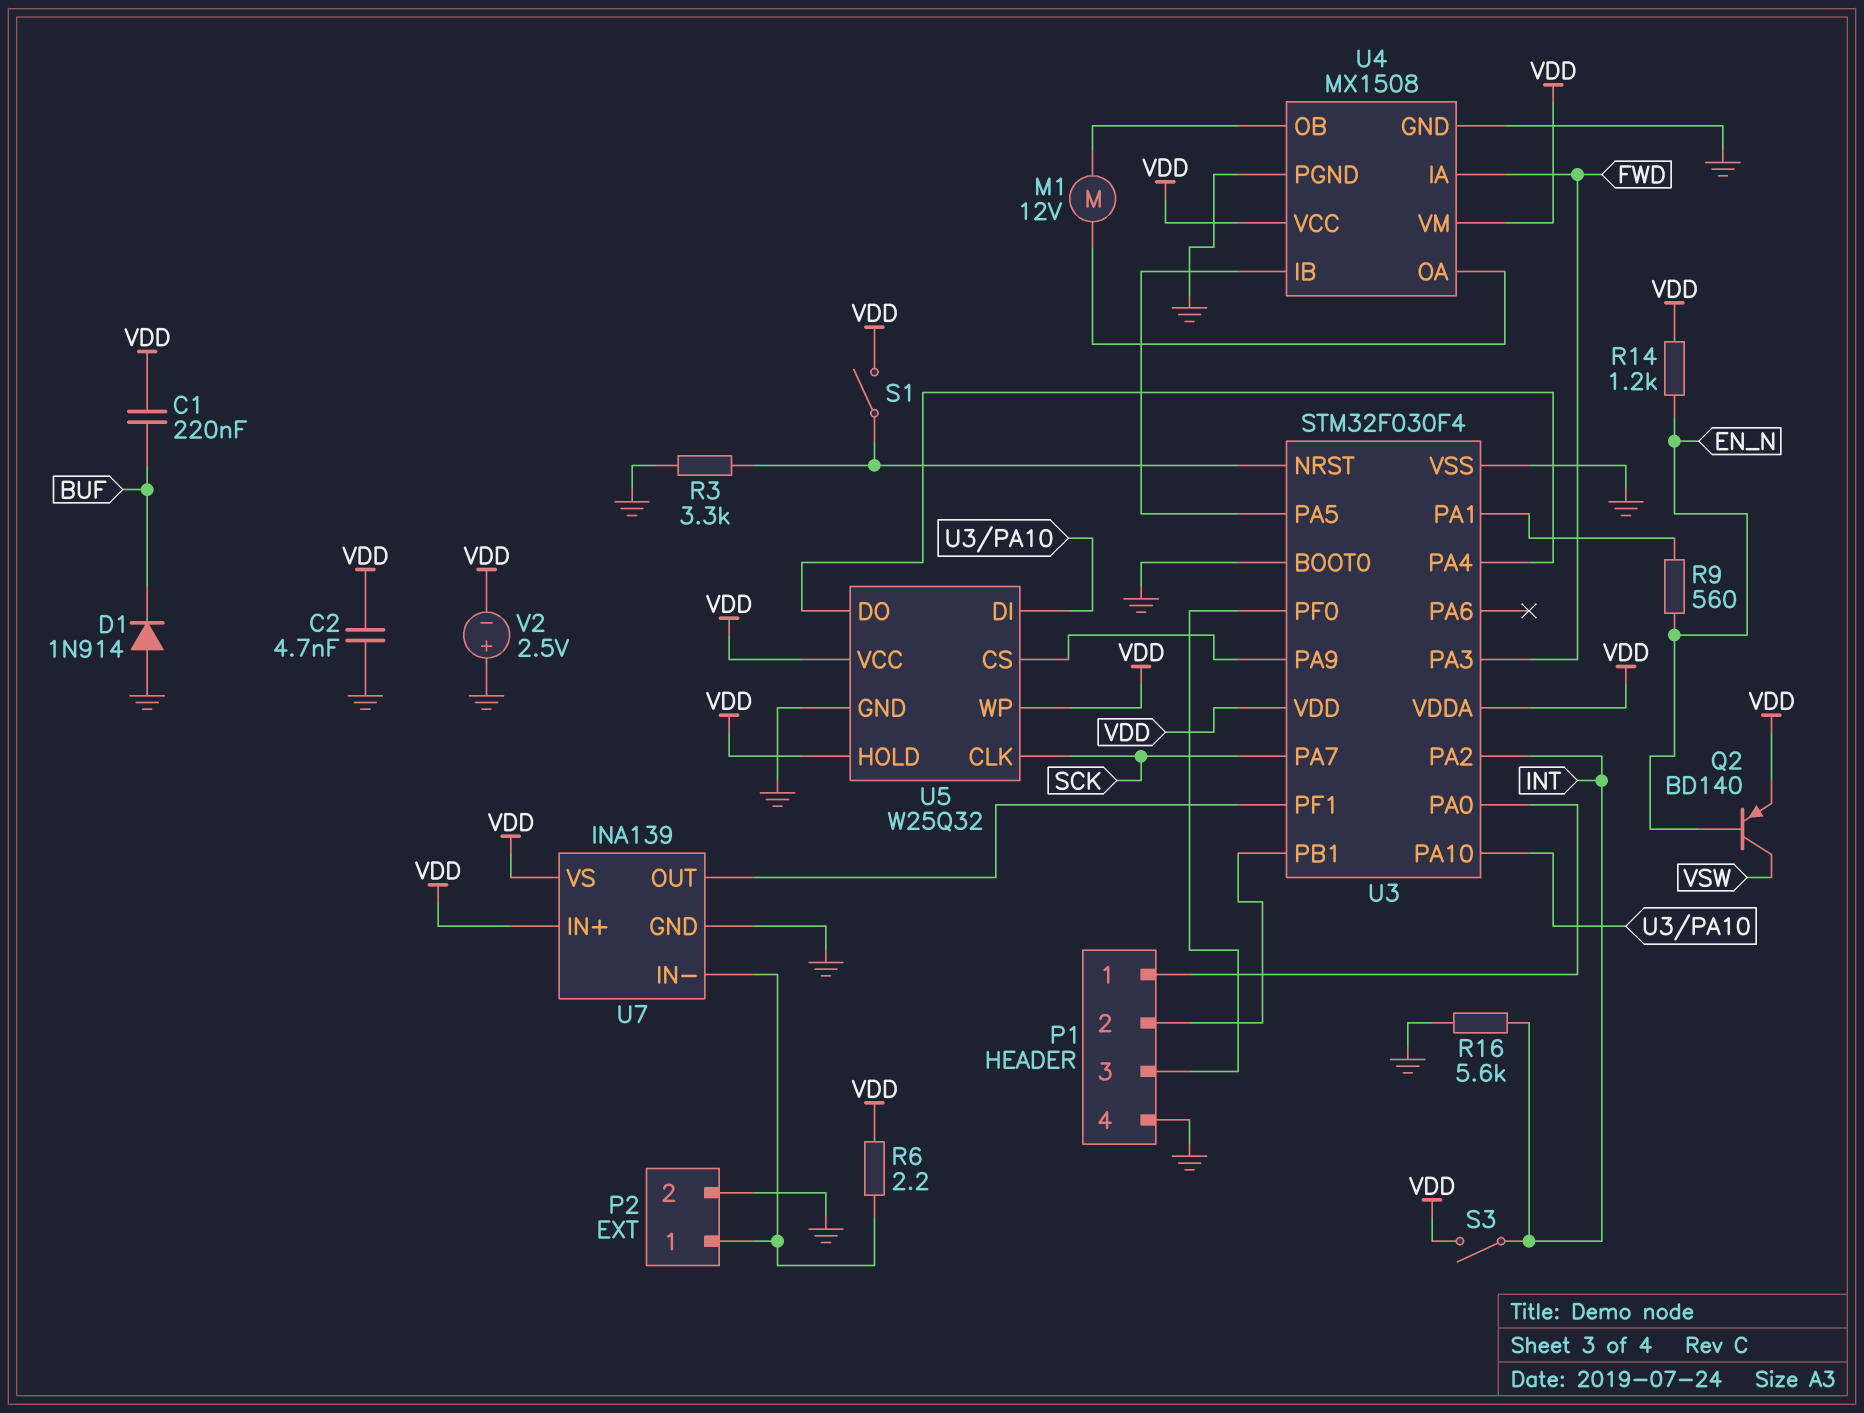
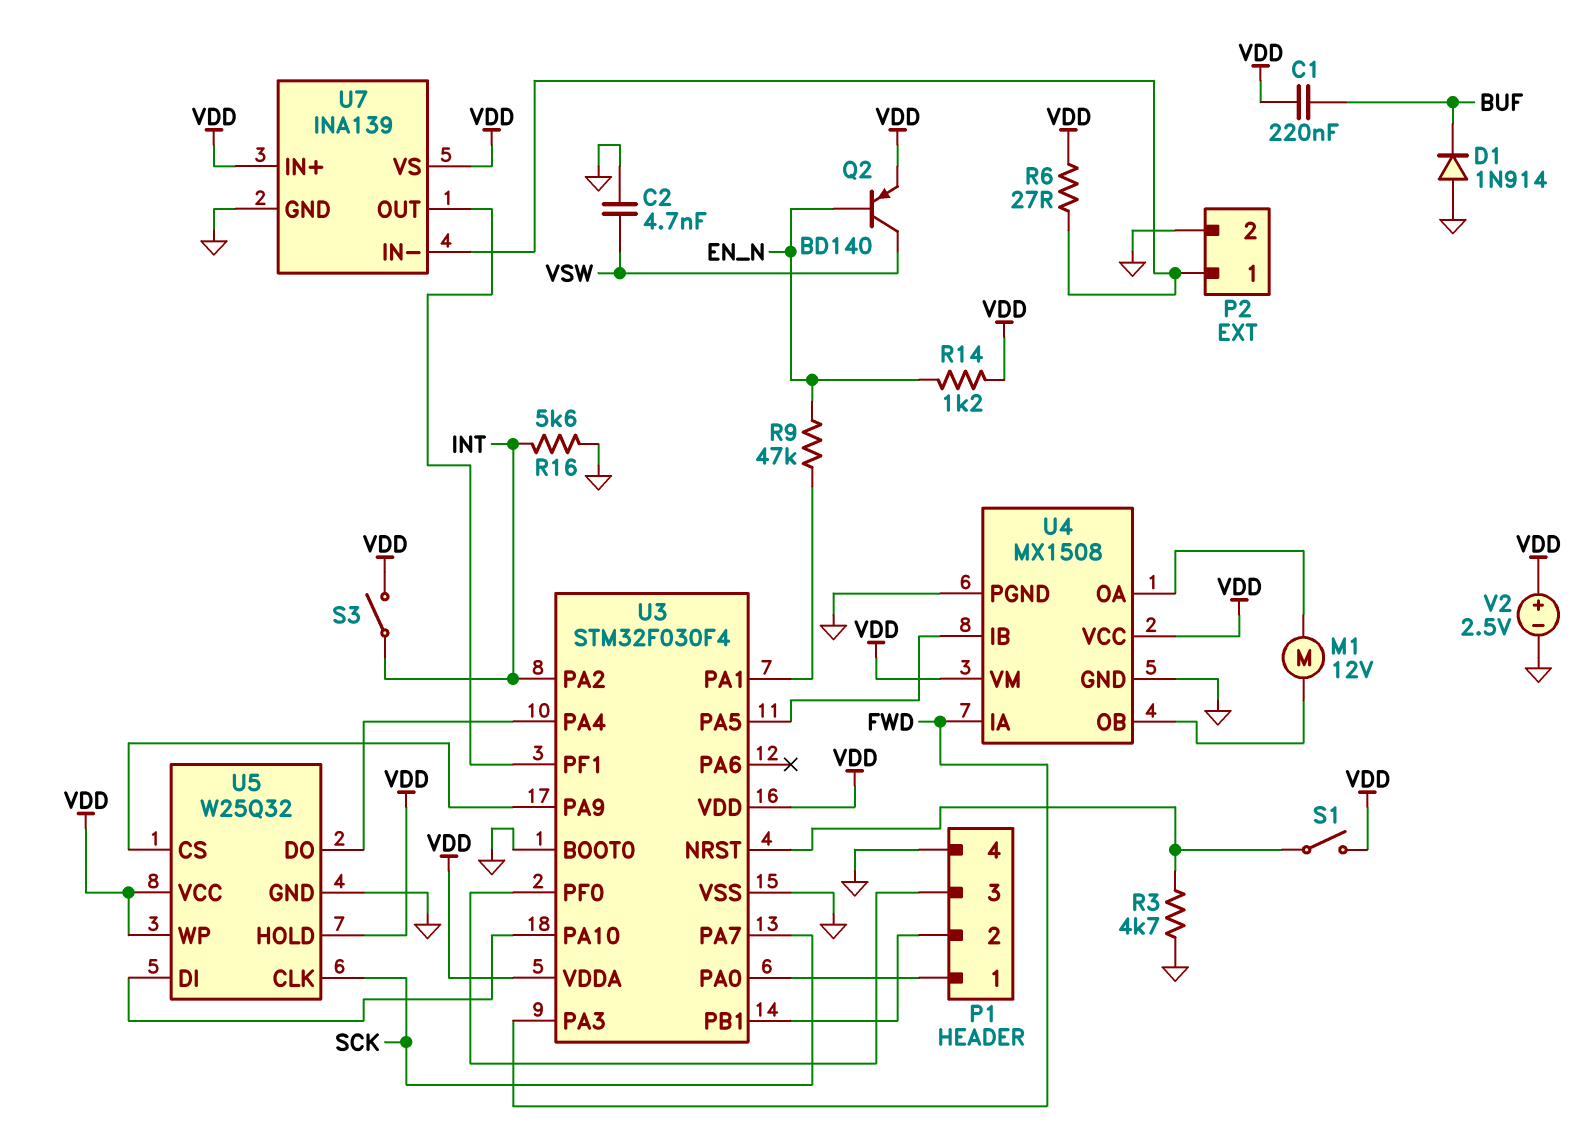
C2: 4.7nF (GND, VDD) -> 4.7nF (GND, VSW)
R3: 3.3k (GND, U3/NRST) -> 4.7k (GND, U3/NRST)
R6: 2.2 (P2/1, VDD) -> 27 (P2/1, VDD)
R9: 560 (EN_N, U3/PA1) -> 47k (EN_N, U3/PA1)
V2: 2.5V (plus GND, minus VDD) -> 2.5V (plus VDD, minus GND)

